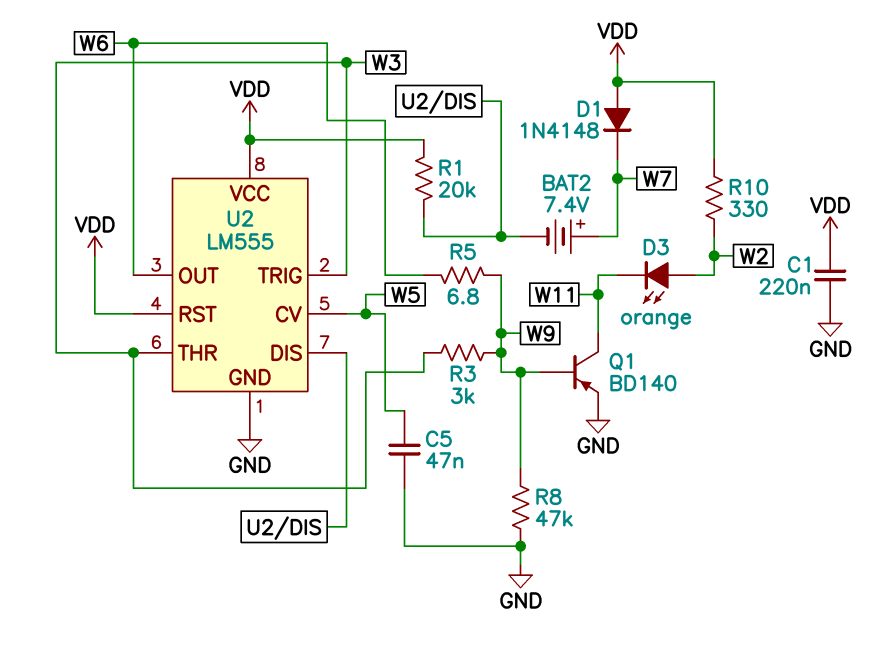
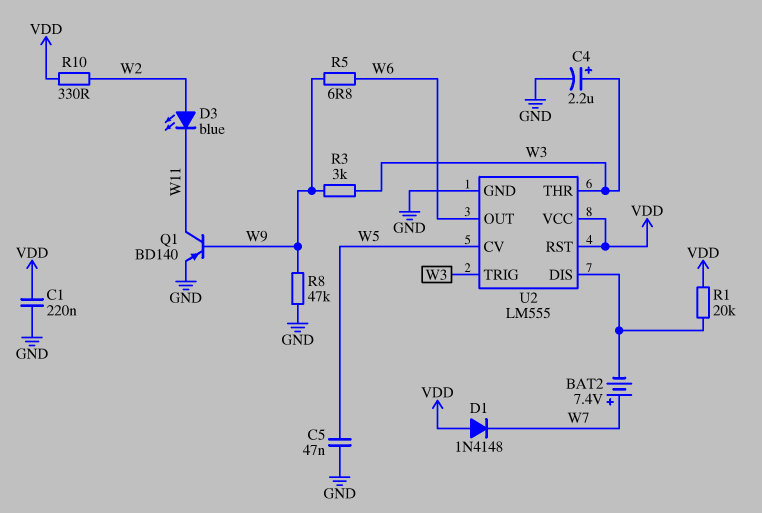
C4: none -> 2.2uF (plus W3, minus GND)
D3: LED orange (A W2, K W11) -> LED blue (A W2, K W11)

